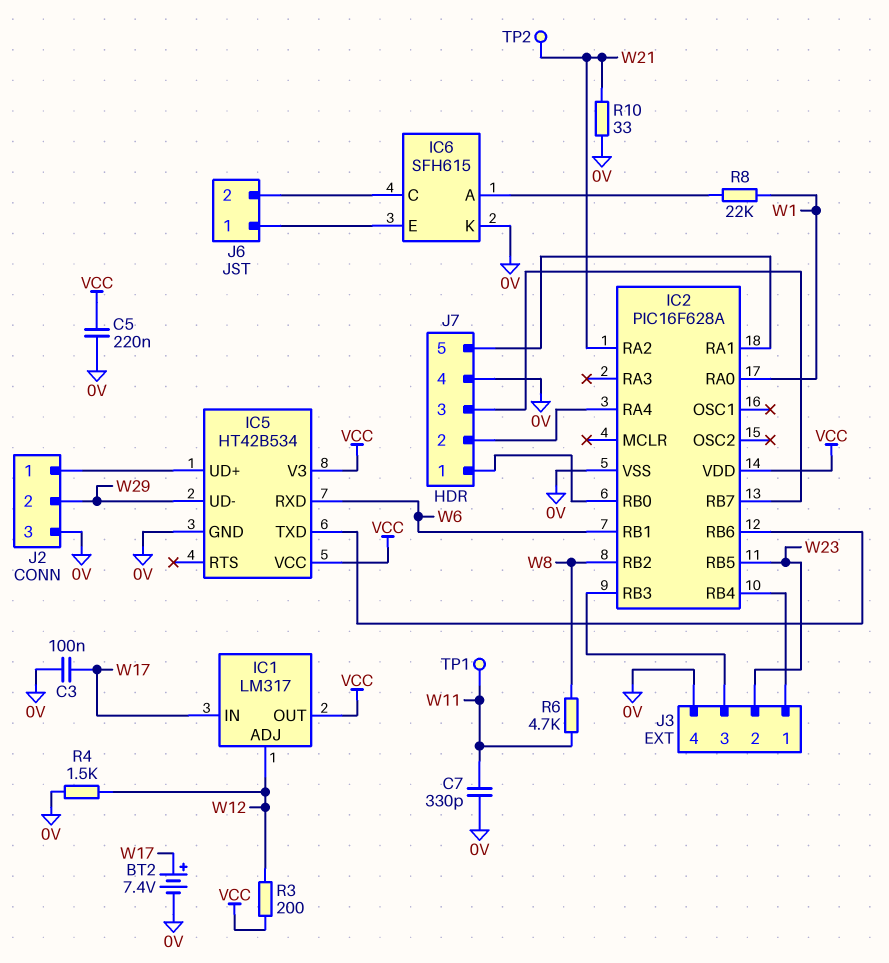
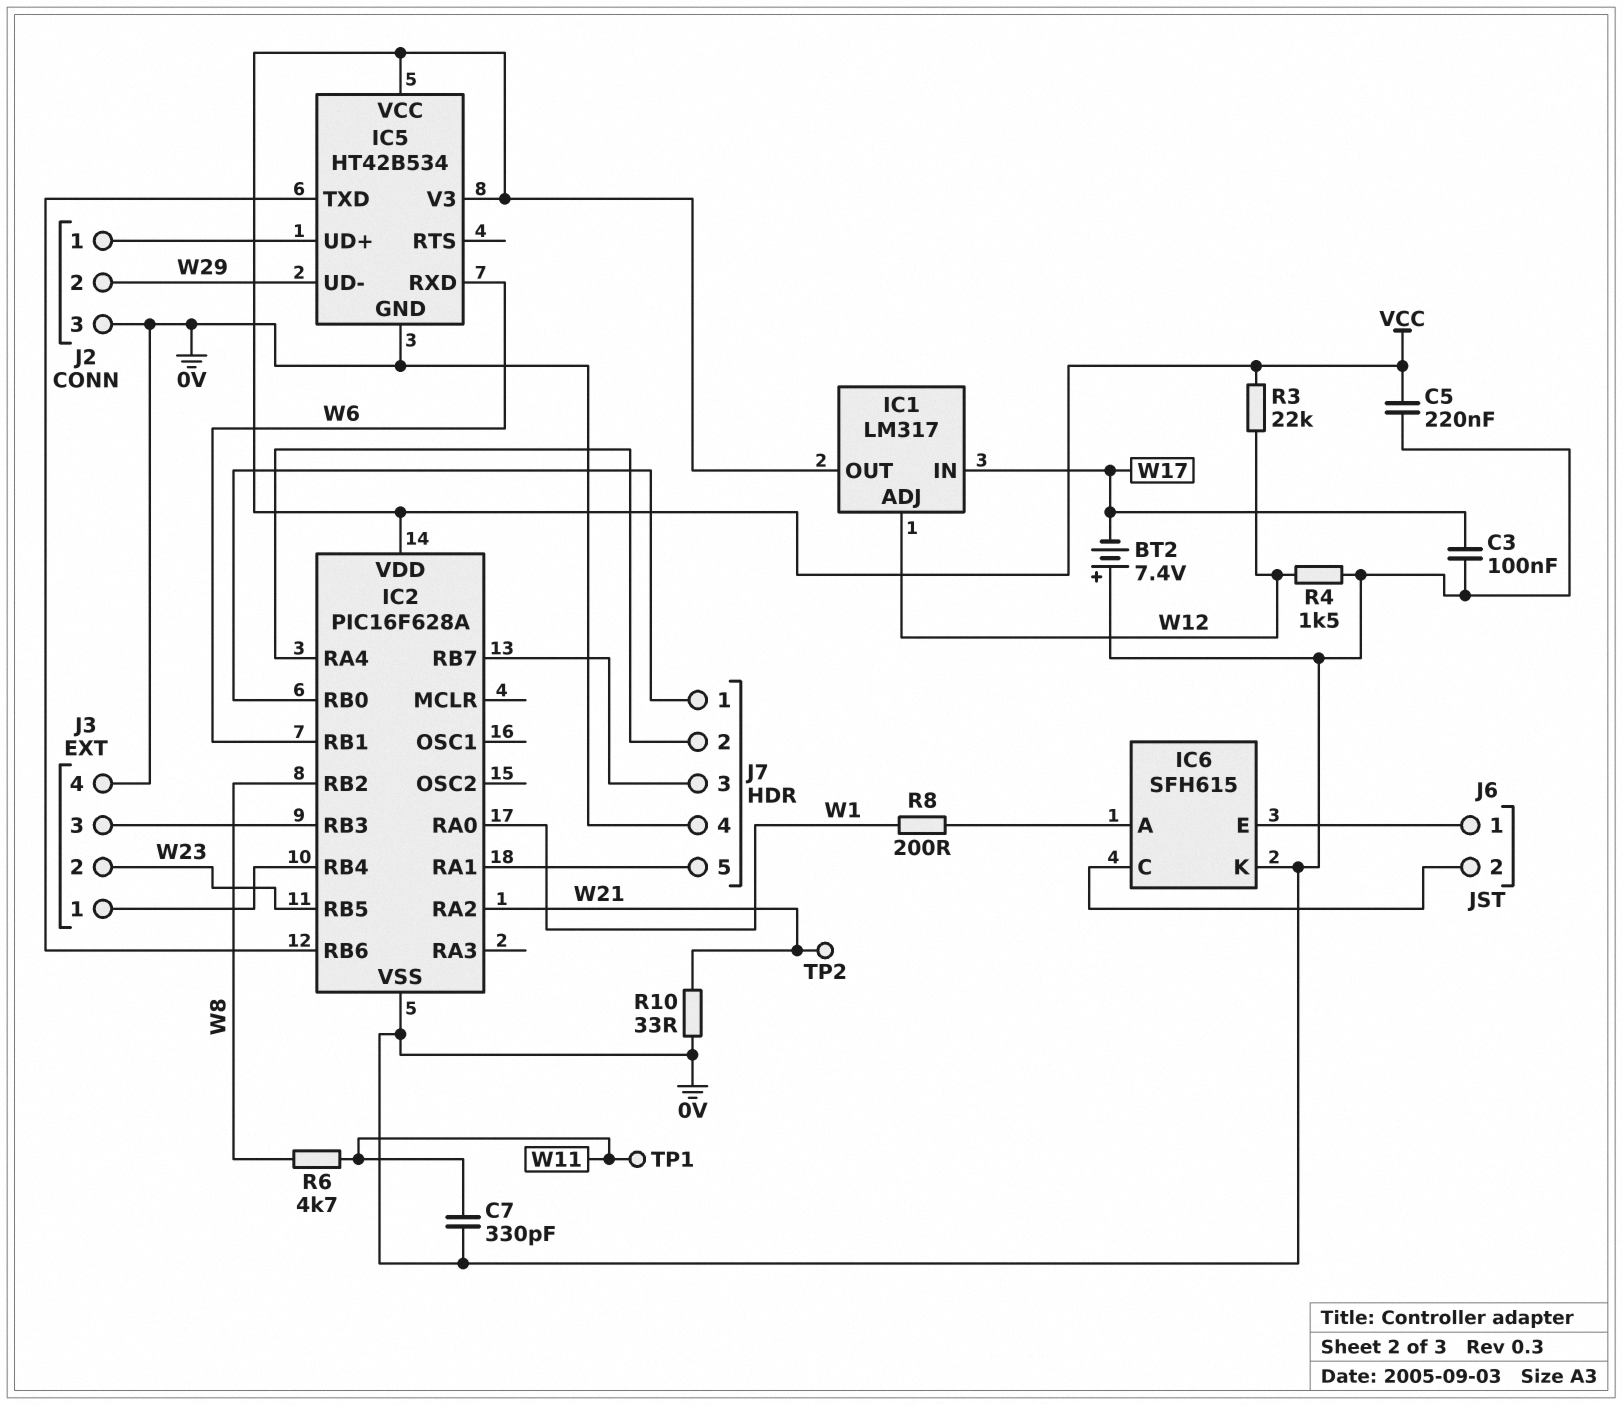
BT2: 7.4V (plus W17, minus 0V) -> 7.4V (plus 0V, minus W17)
R3: 200 (VCC, W12) -> 22k (VCC, W12)
R8: 22k (IC6/A, W1) -> 200 (IC6/A, W1)

